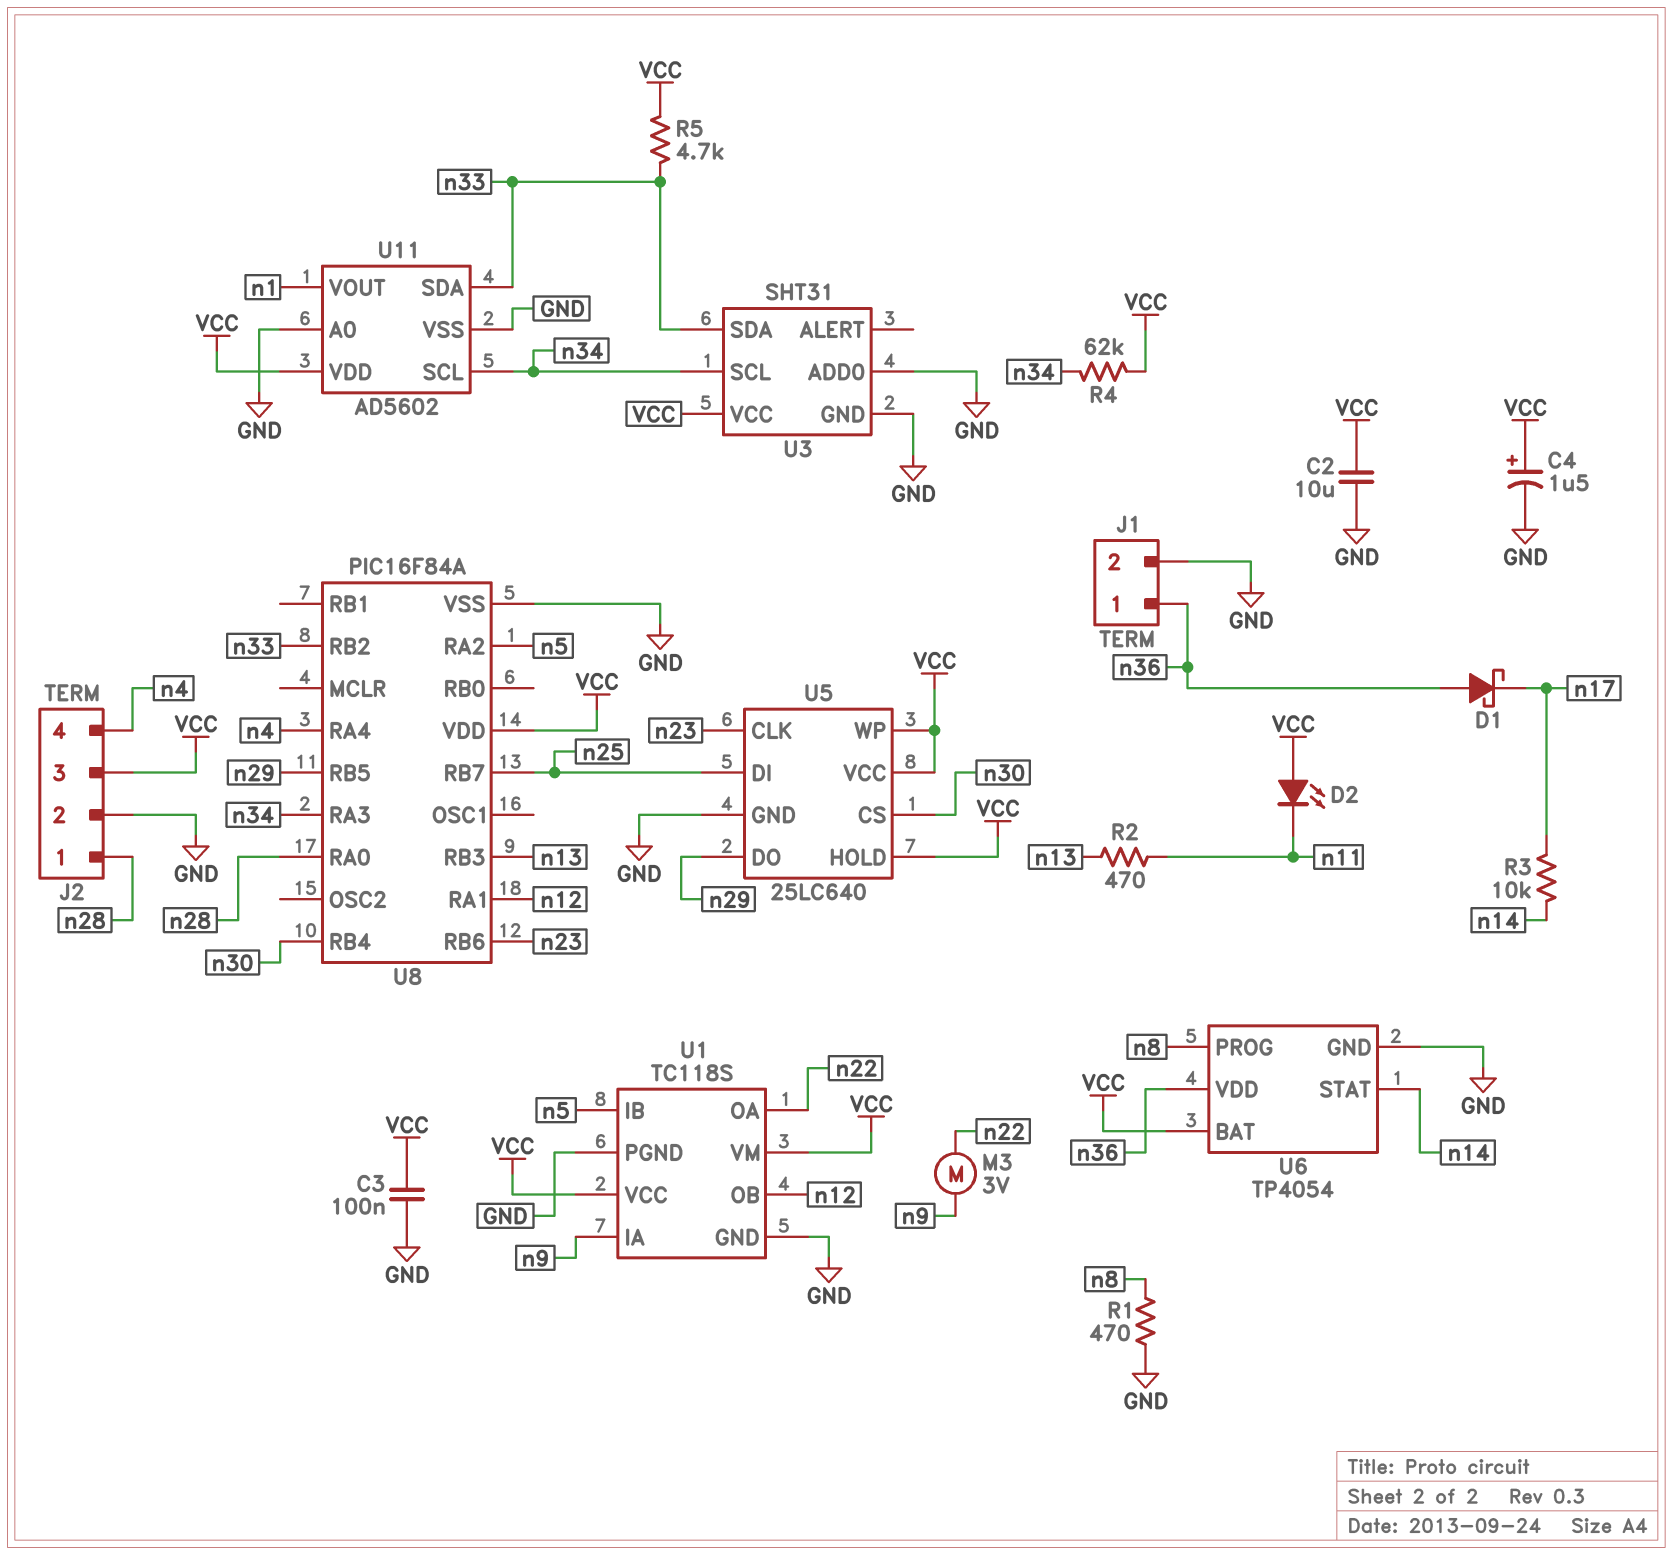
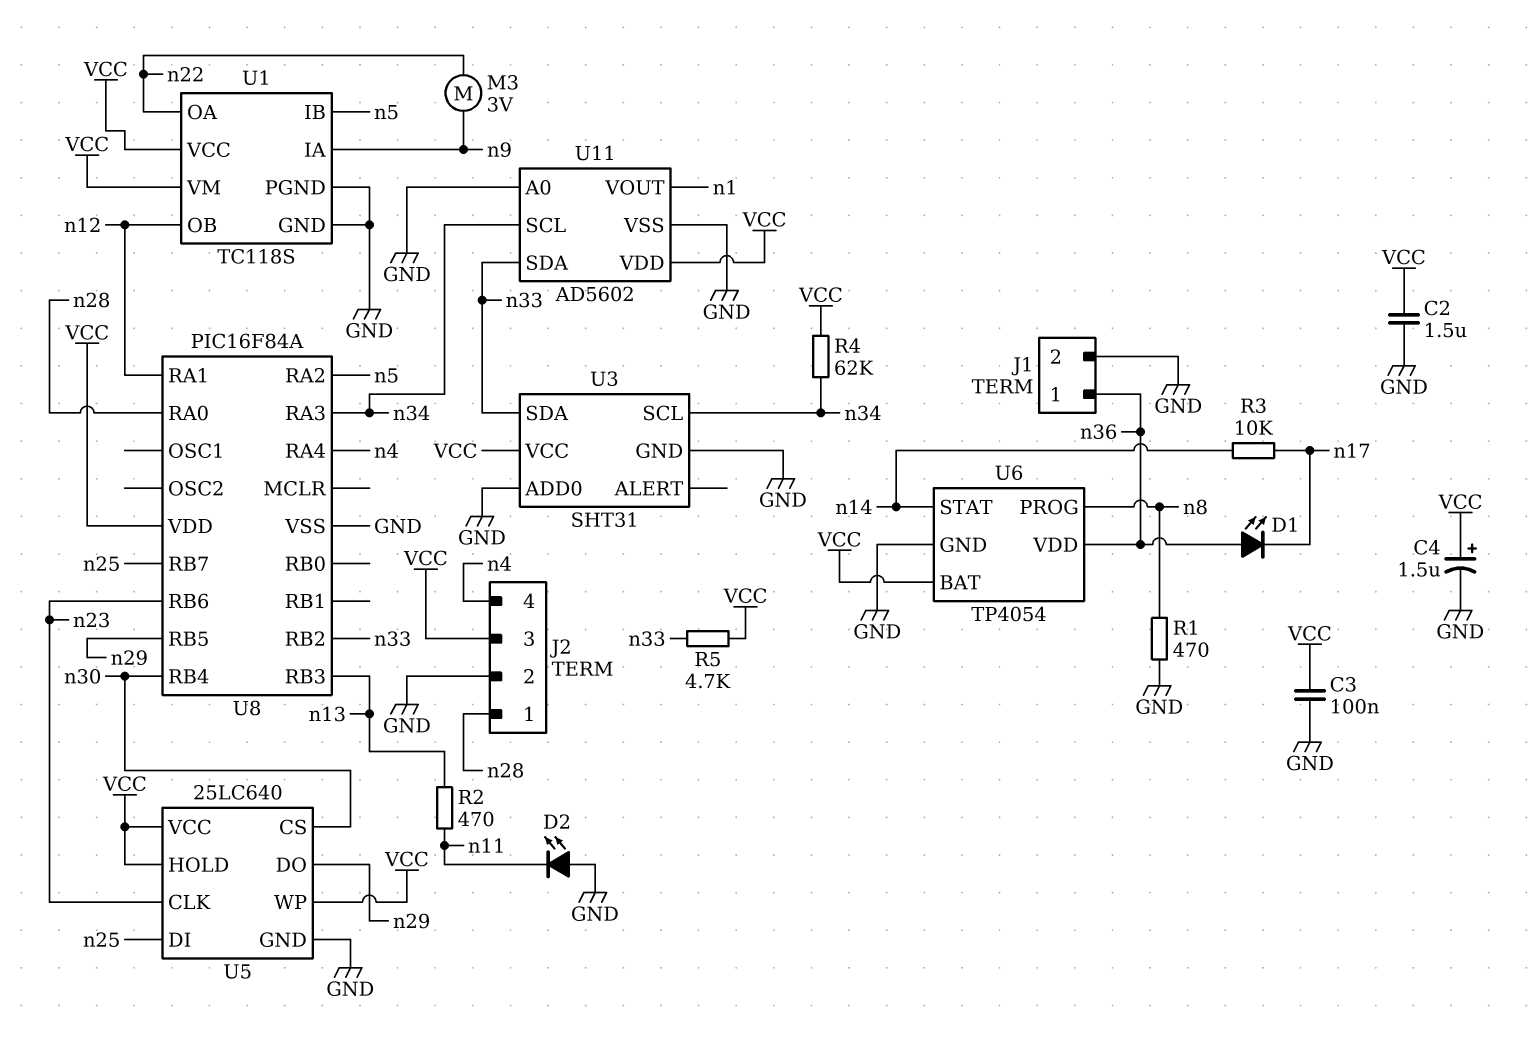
C2: 10uF (GND, VCC) -> 1.5uF (GND, VCC)
D1: schottky (A n36, K n17) -> LED (A n36, K n17)
D2: LED (A VCC, K n11) -> LED (A GND, K n11)

